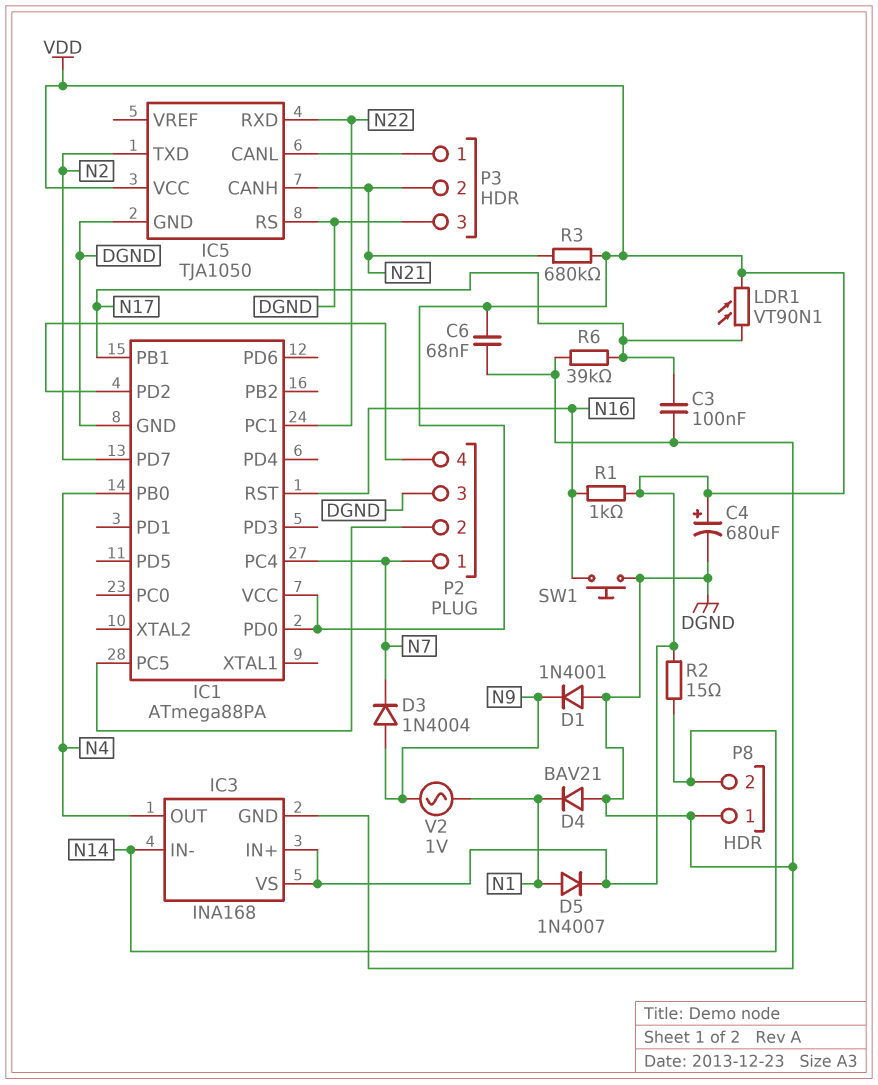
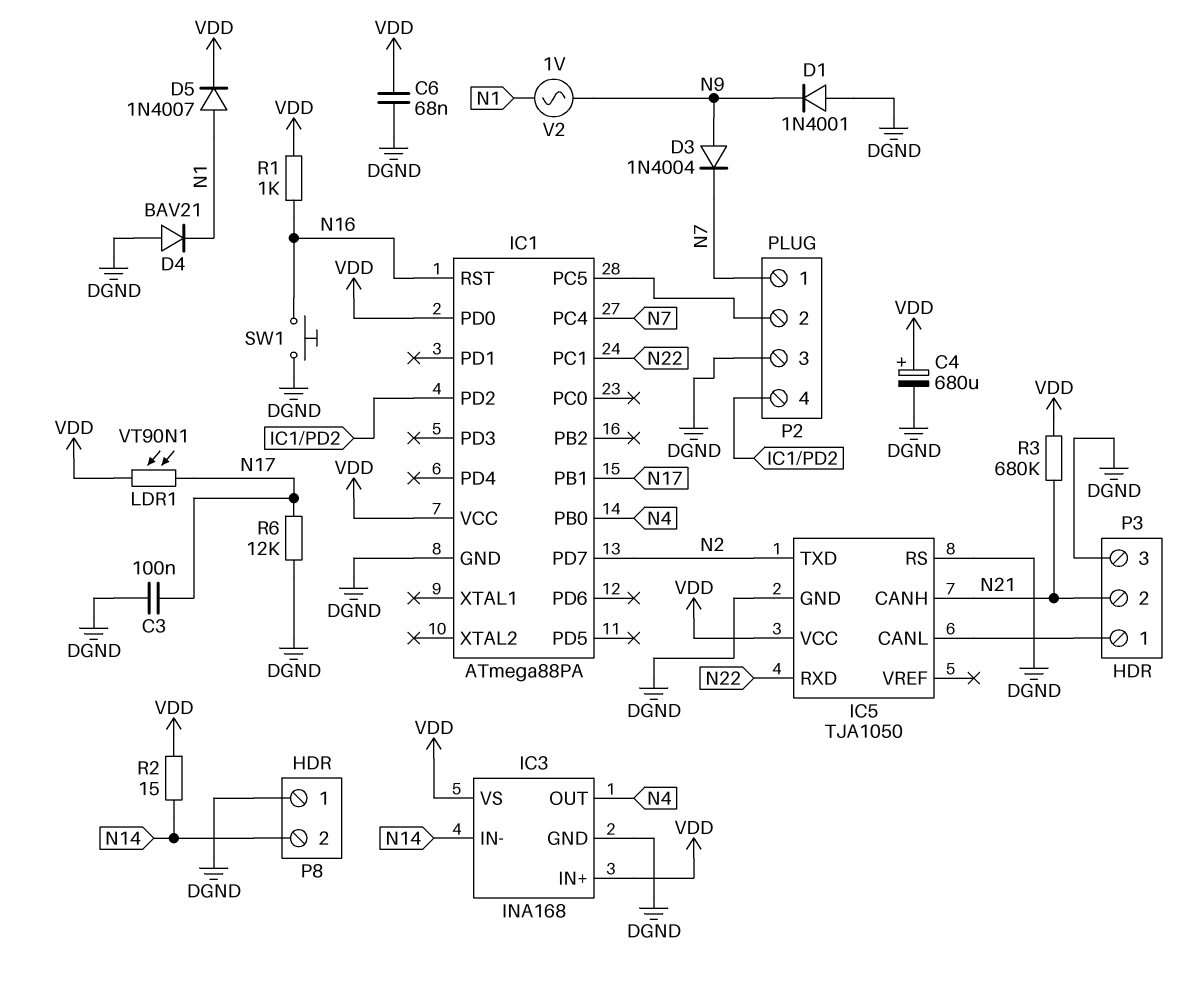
R6: 39k (DGND, N17) -> 12k (DGND, N17)

